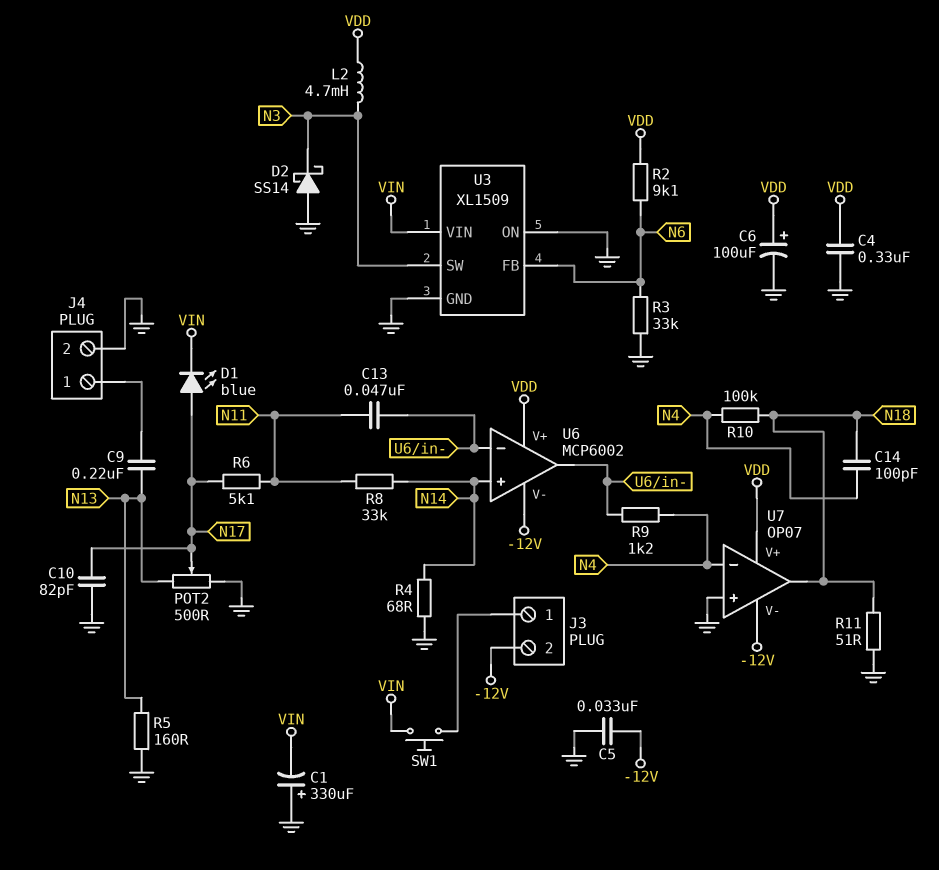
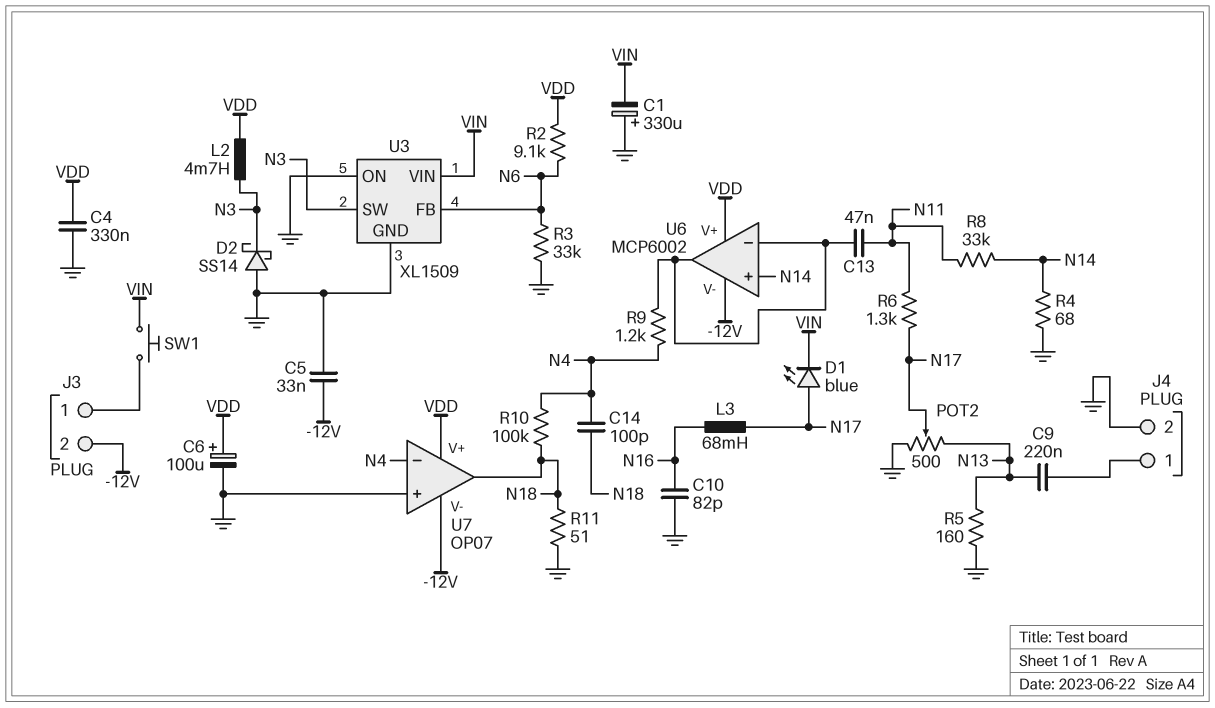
C10: 82pF (GND, N17) -> 82pF (GND, N16)
L3: none -> 68mH (N16, N17)
R6: 5.1k (N11, N17) -> 1.3k (N11, N17)

